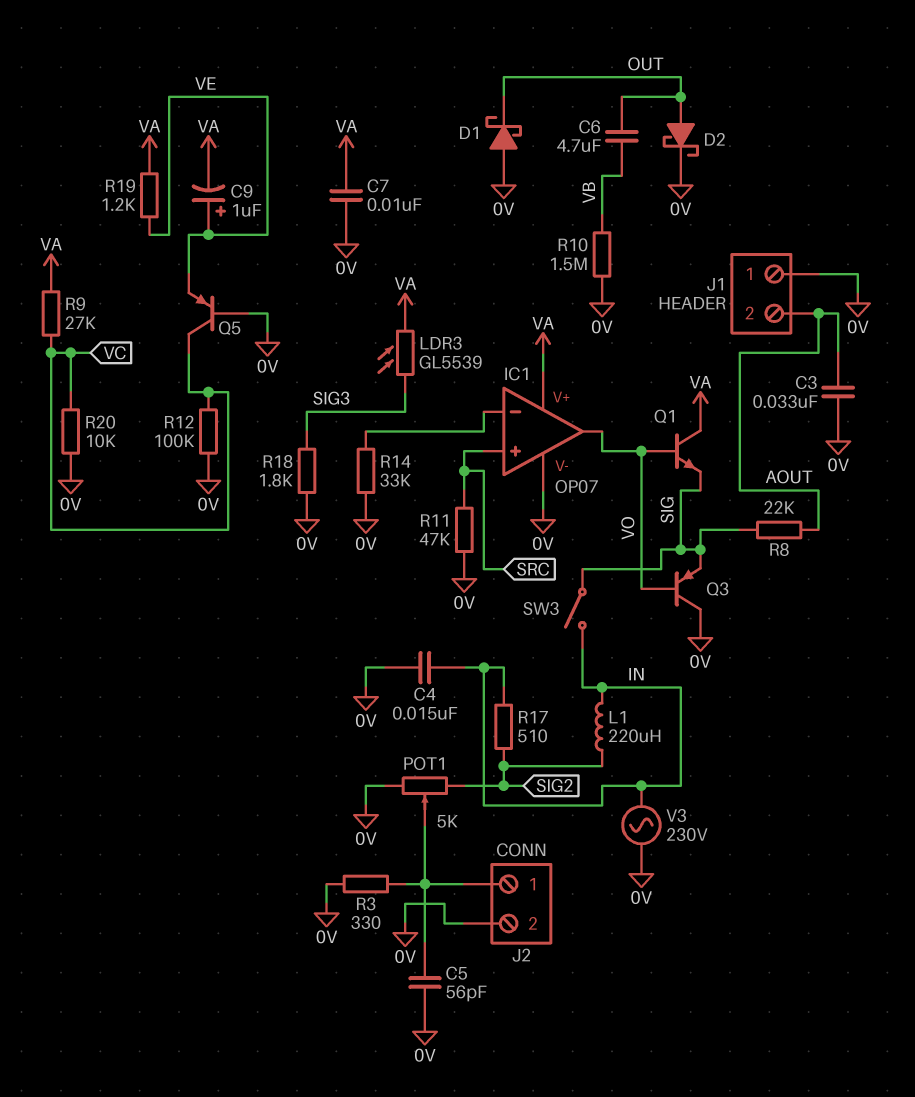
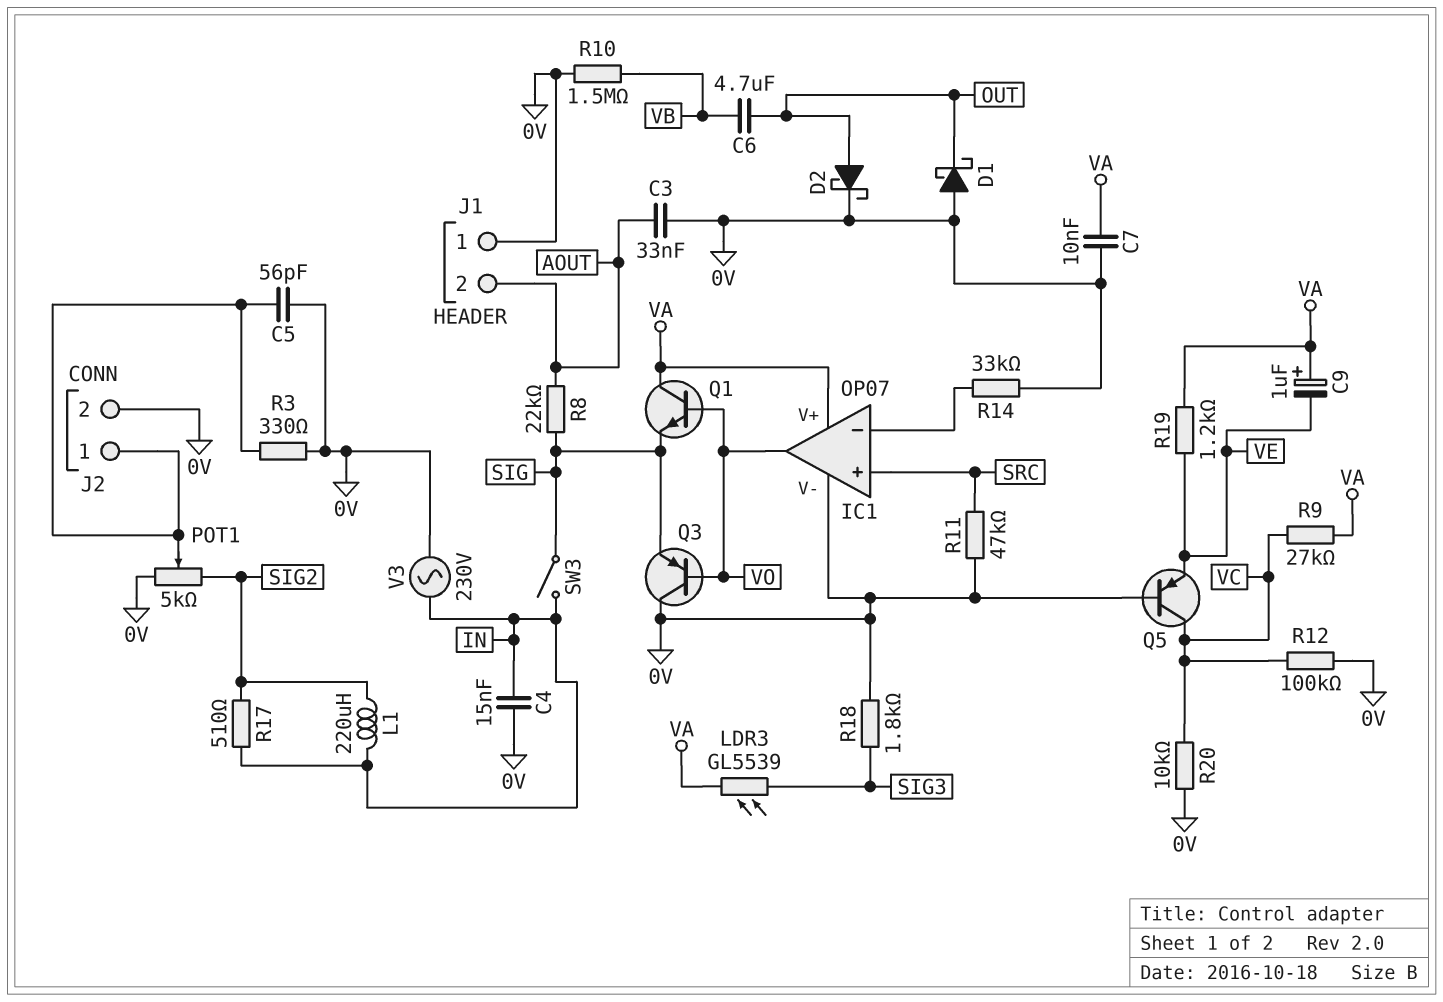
C9: 1uF (plus VE, minus VA) -> 1uF (plus VA, minus VE)

